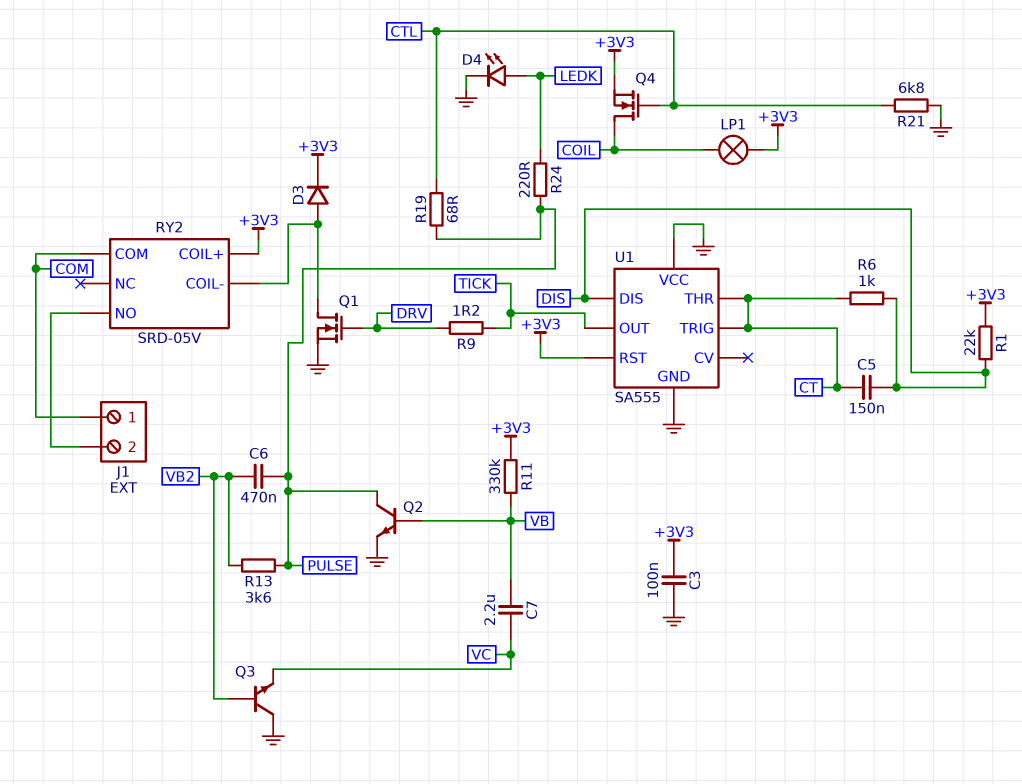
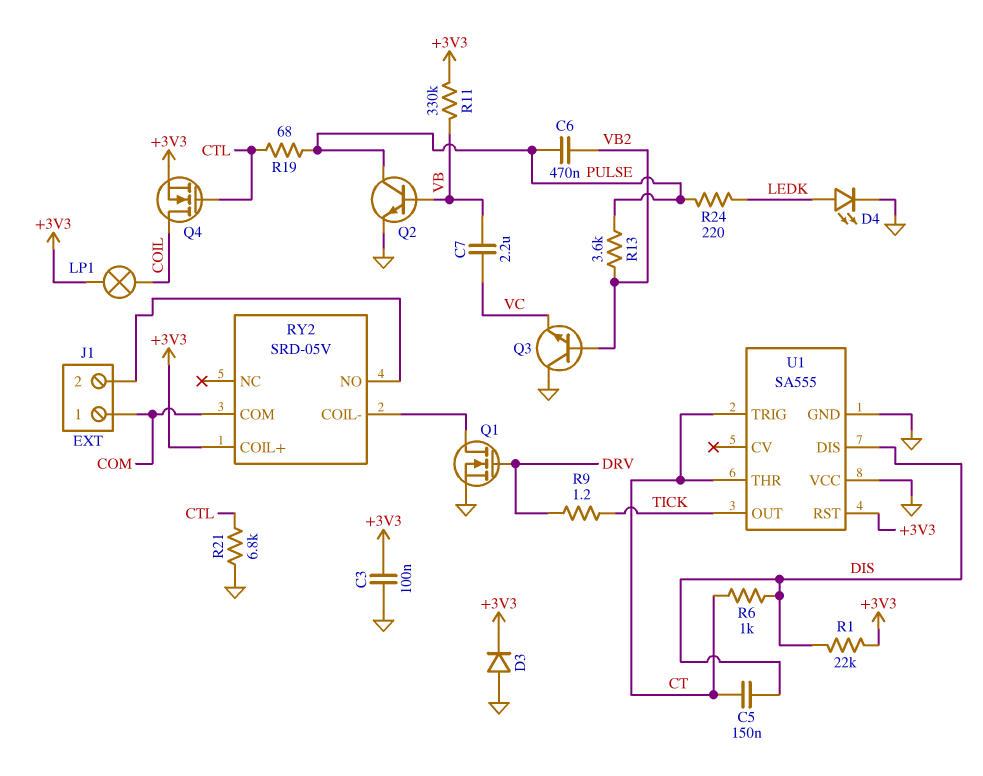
D3: diode (A RY2/COIL-, K +3V3) -> diode (A GND, K +3V3)

